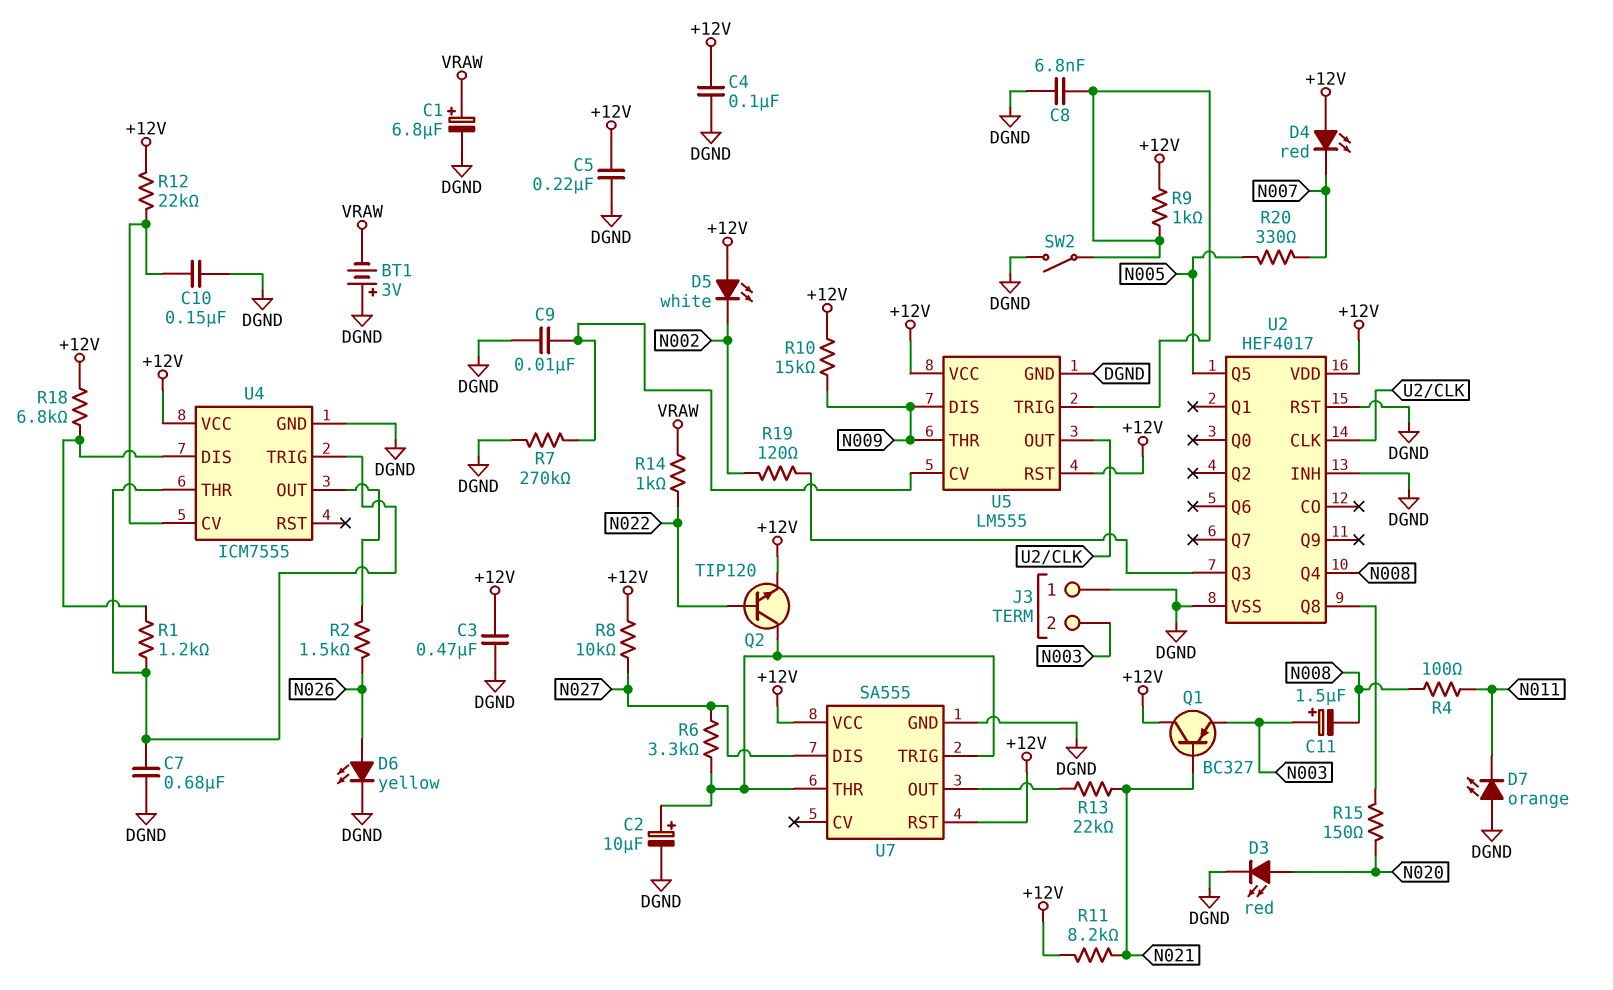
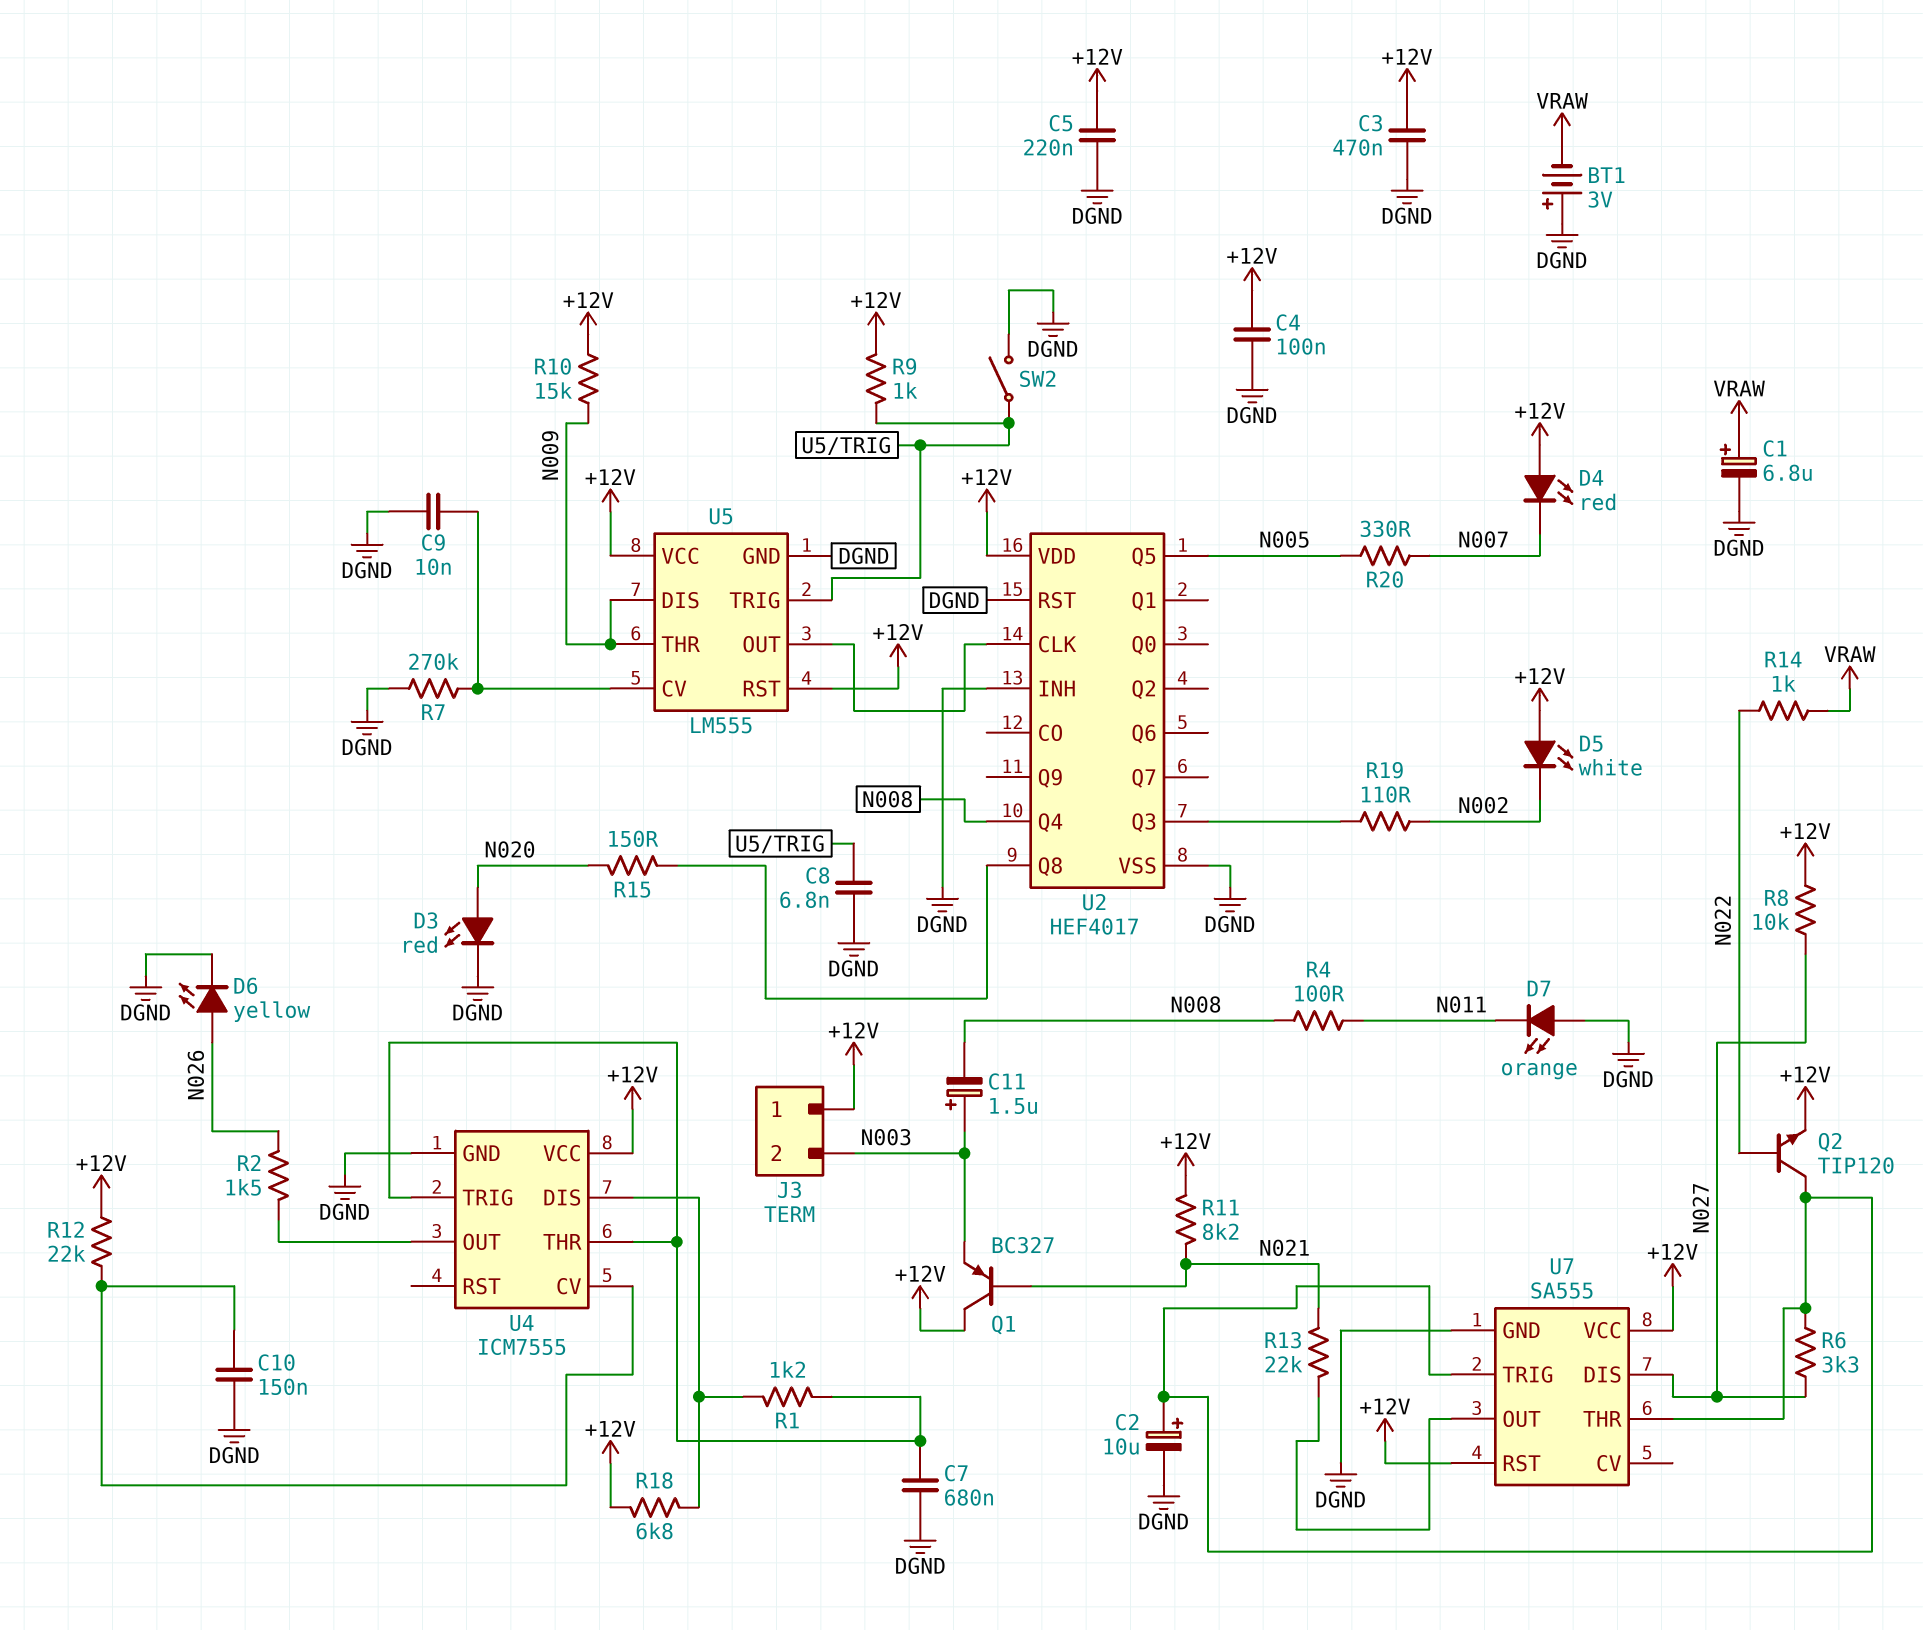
J3 pin 1: DGND -> +12V
R19: 120 (N002, U2/Q3) -> 110 (N002, U2/Q3)

